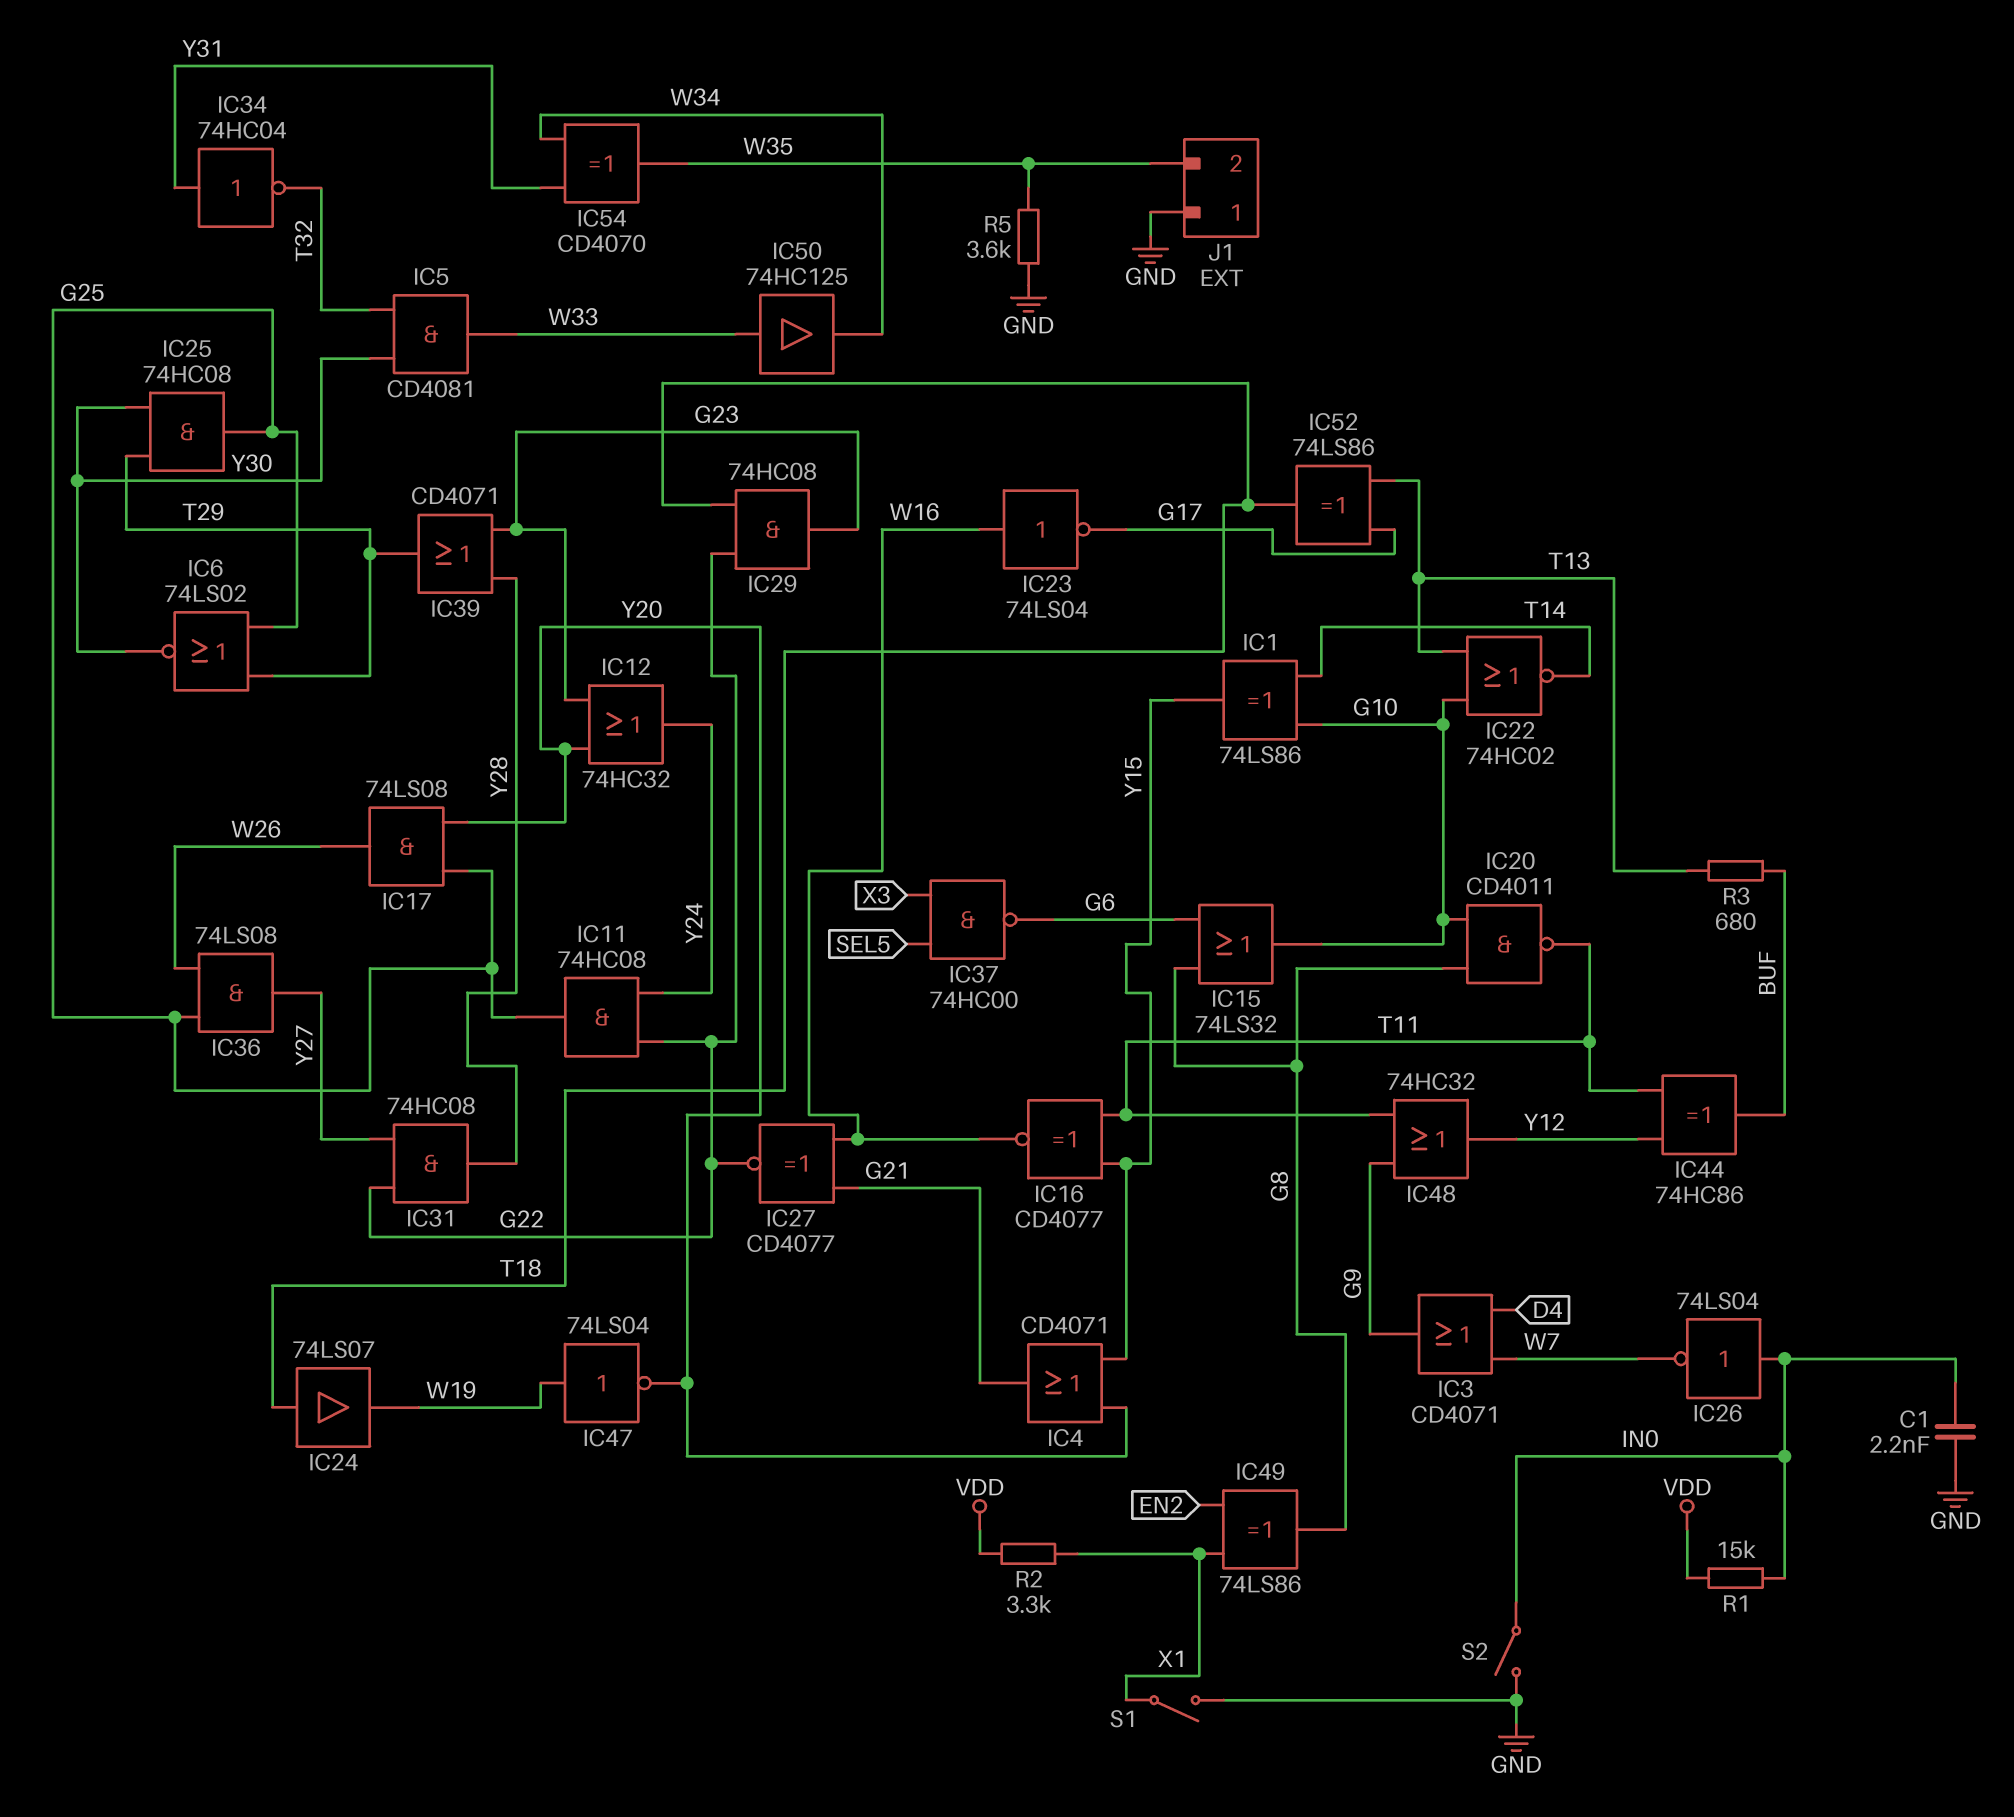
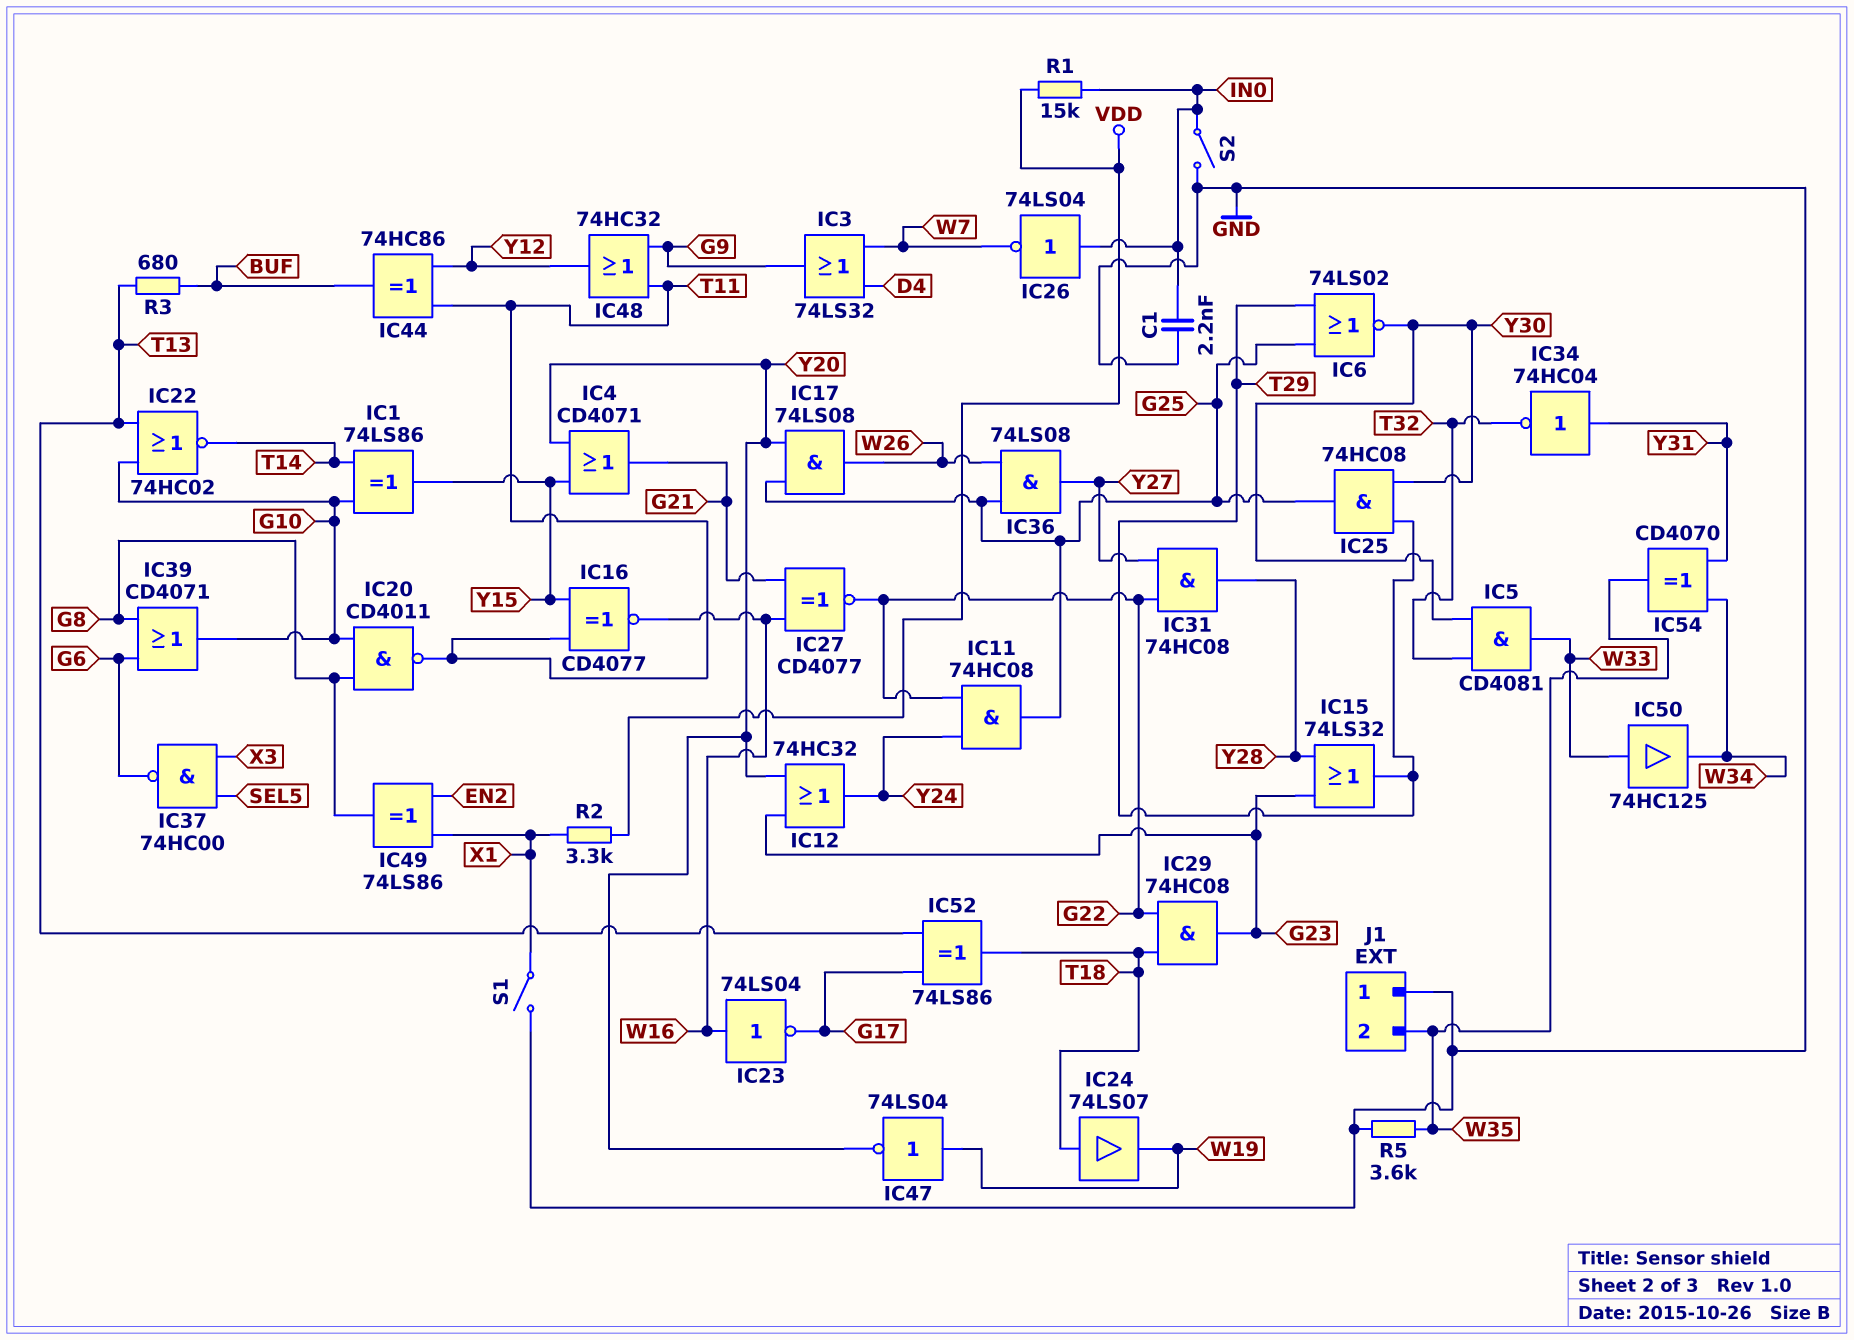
IC3: OR CD4071 (in D4, in W7, out G9) -> OR 74LS32 (in D4, in W7, out G9)
IC15: OR 74LS32 (in G6, in G8, out G10) -> OR 74LS32 (in G23, in Y28, out T29)
IC39: OR CD4071 (in G23, in Y28, out T29) -> OR CD4071 (in G6, in G8, out G10)

